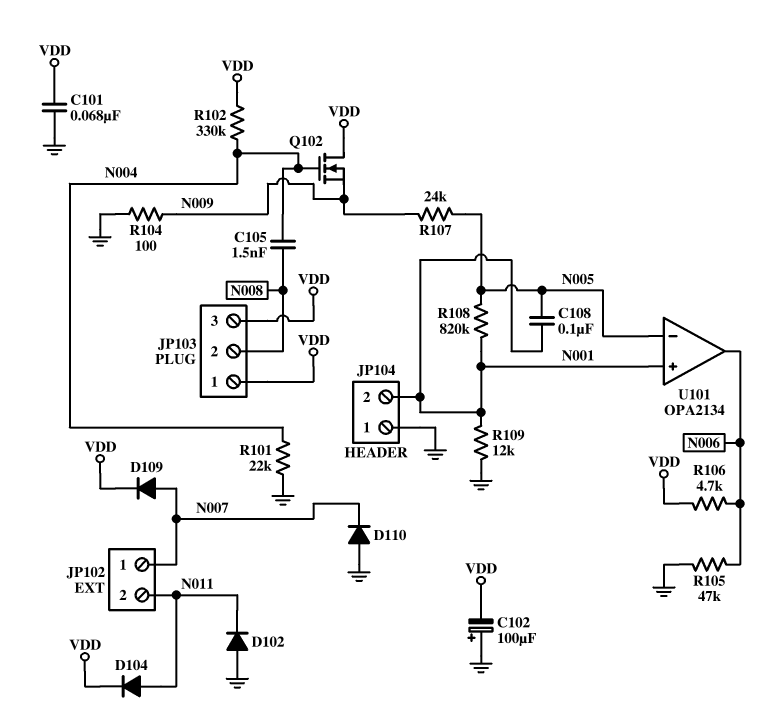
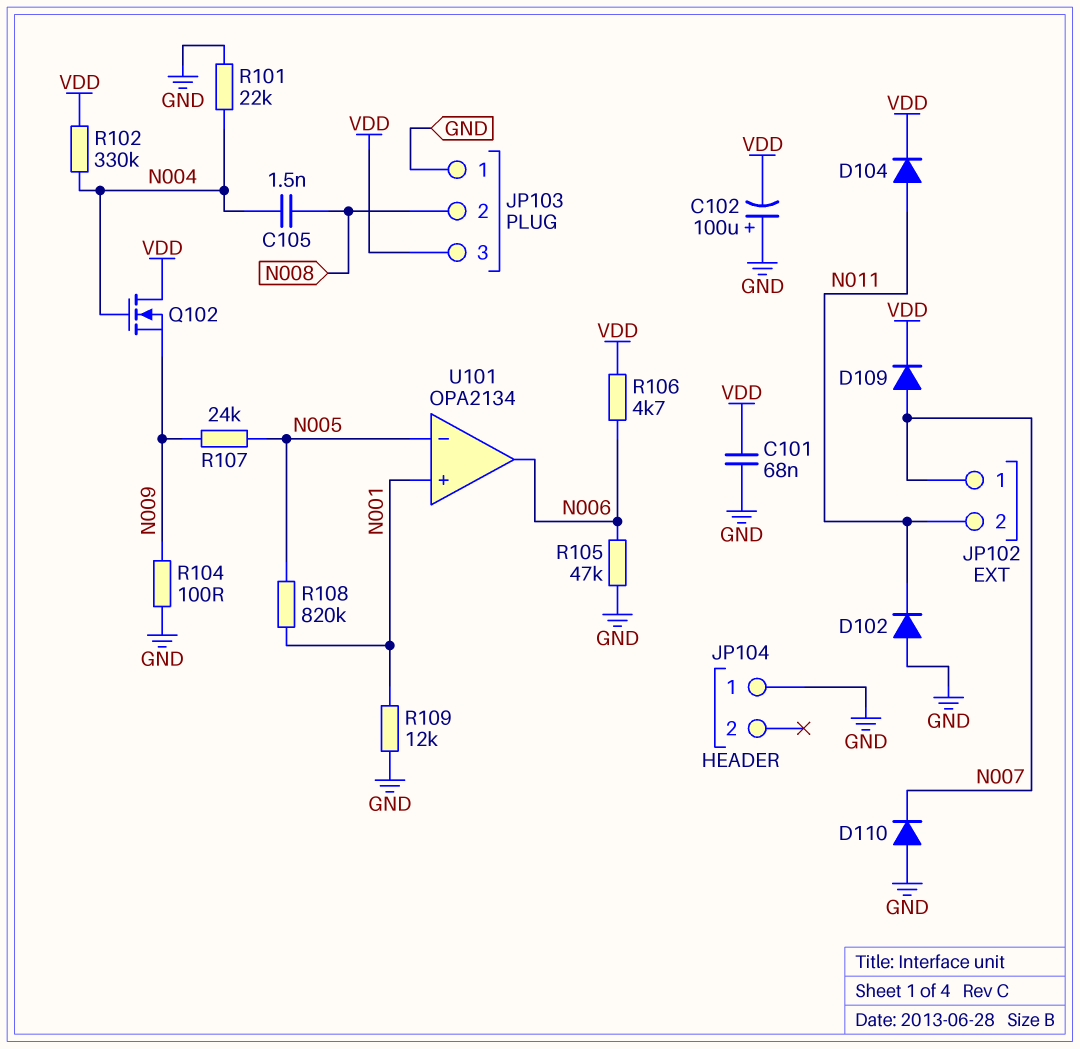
C108: 100nF (N001, N005) -> none
JP103 pin 1: VDD -> GND
JP104 pin 2: N001 -> none

